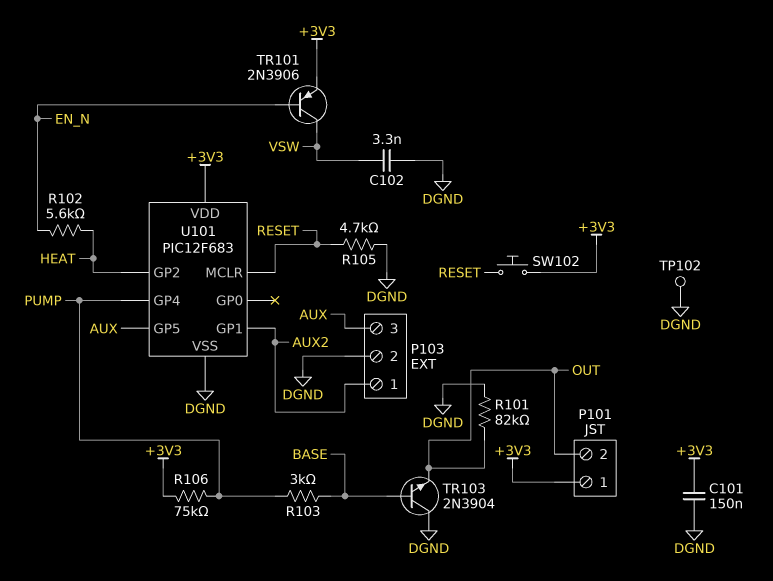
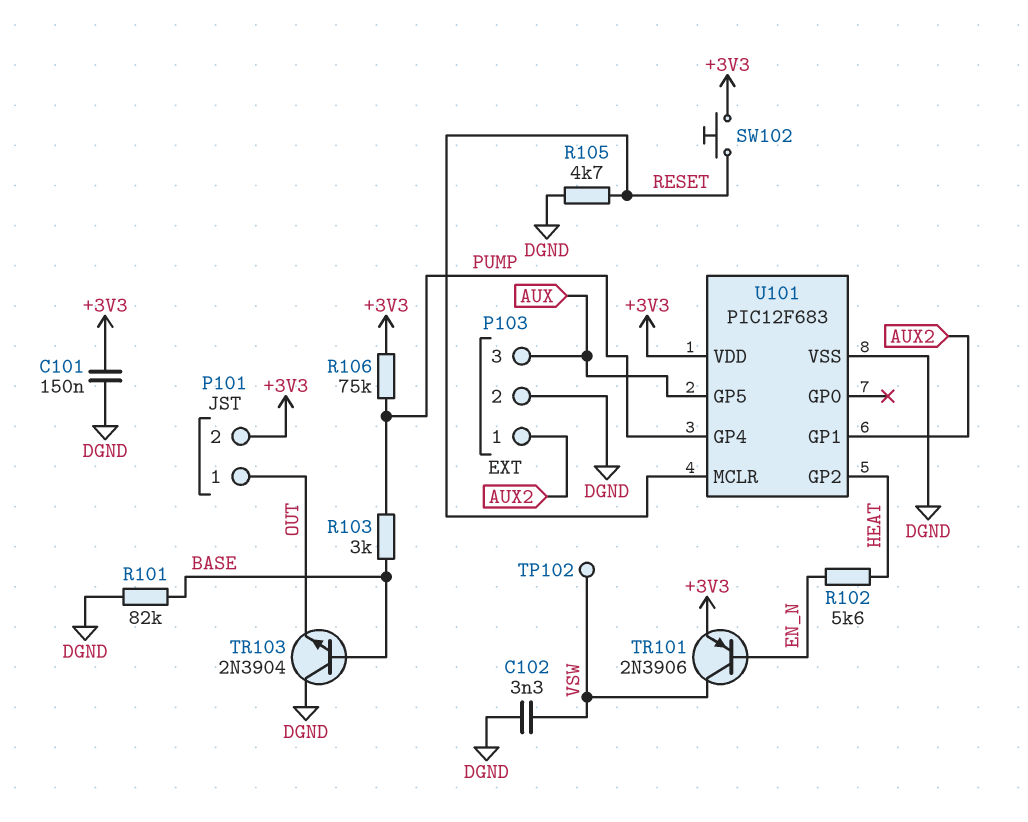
P101 pin 1: +3V3 -> OUT
P101 pin 2: OUT -> +3V3
R101: 82k (DGND, OUT) -> 82k (BASE, DGND)
TP102: test point (DGND) -> test point (VSW)

